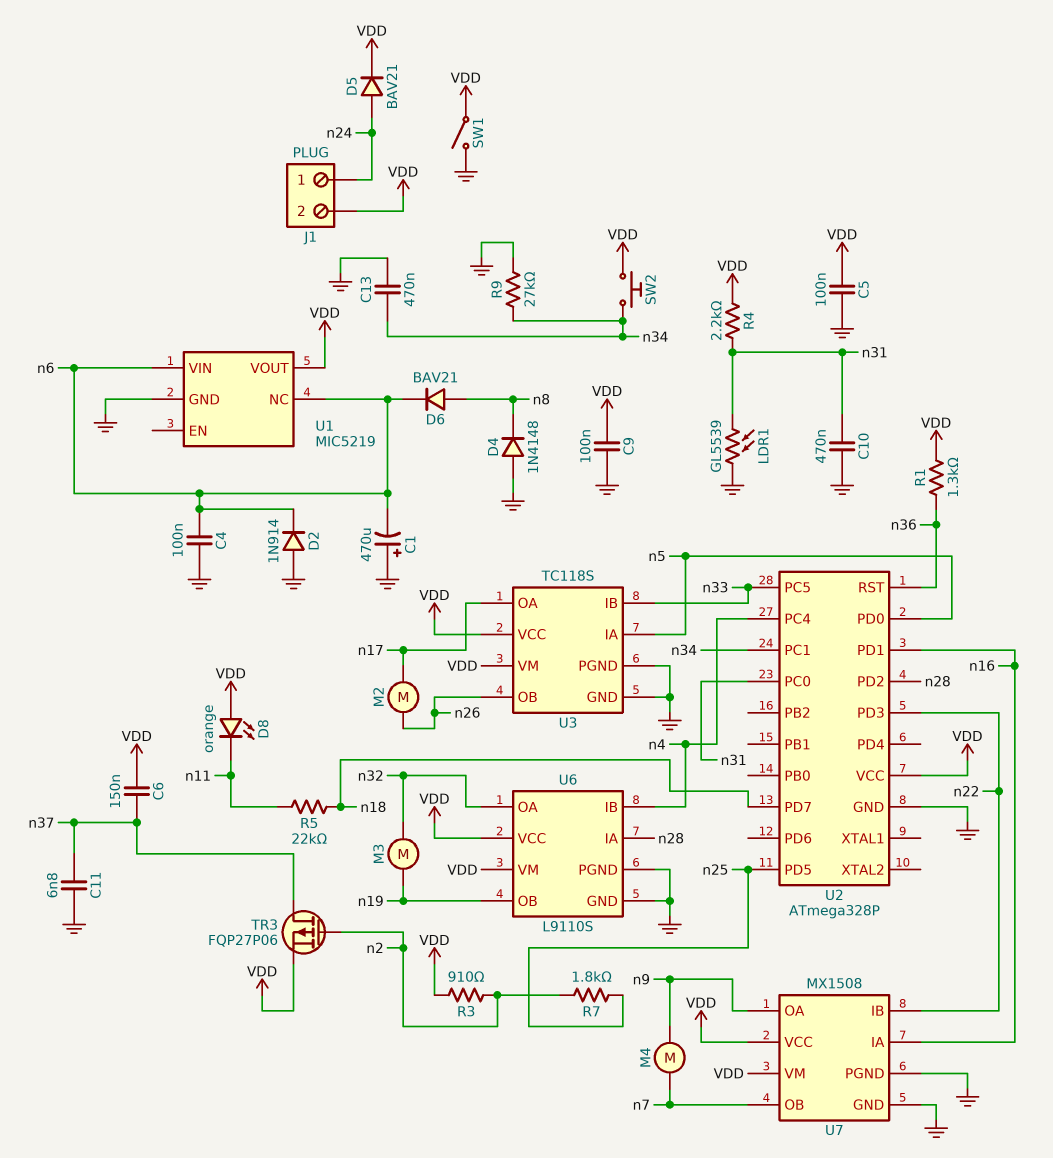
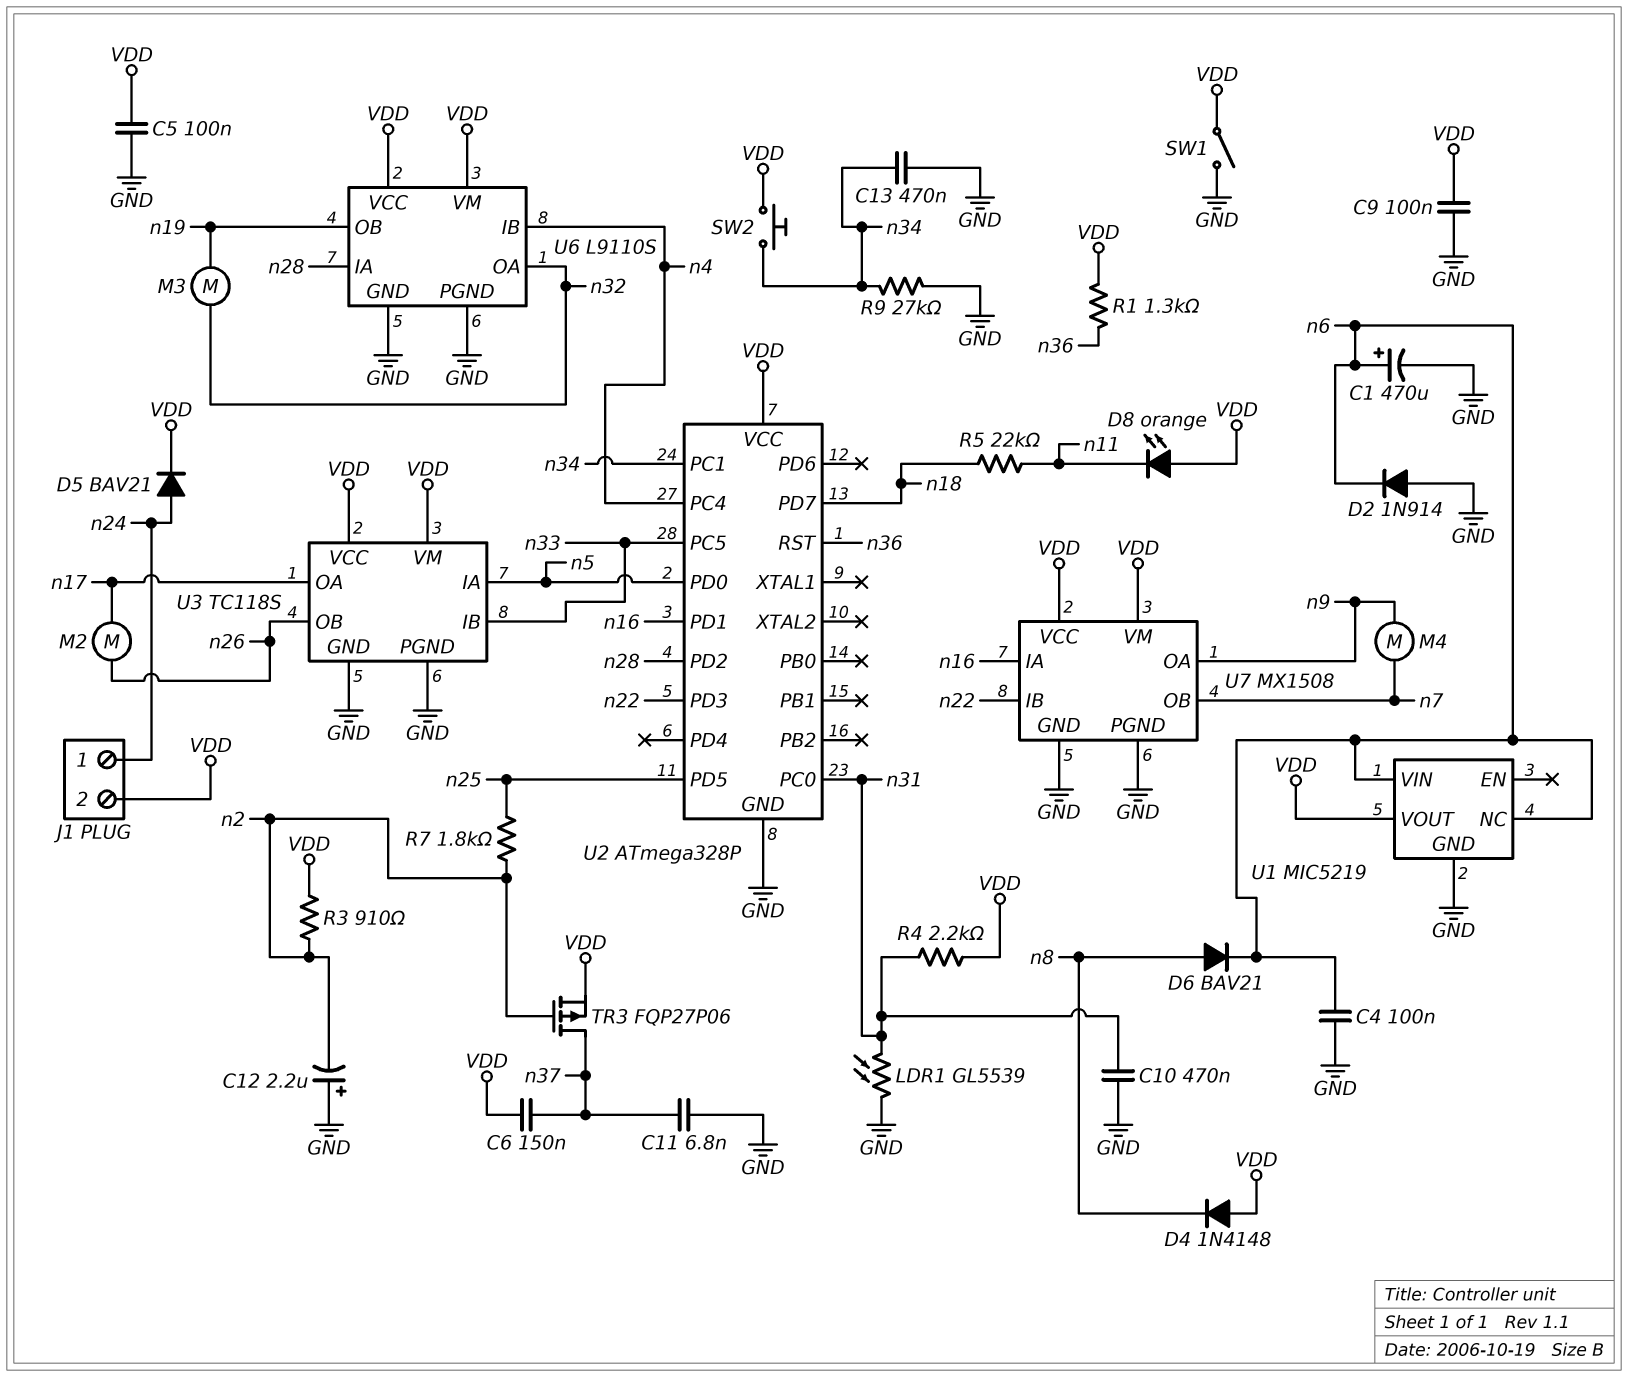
C1: 470uF (plus GND, minus n6) -> 470uF (plus n6, minus GND)
C12: none -> 2.2uF (plus GND, minus n2)
D4: diode 1N4148 (A GND, K n8) -> diode 1N4148 (A VDD, K n8)

